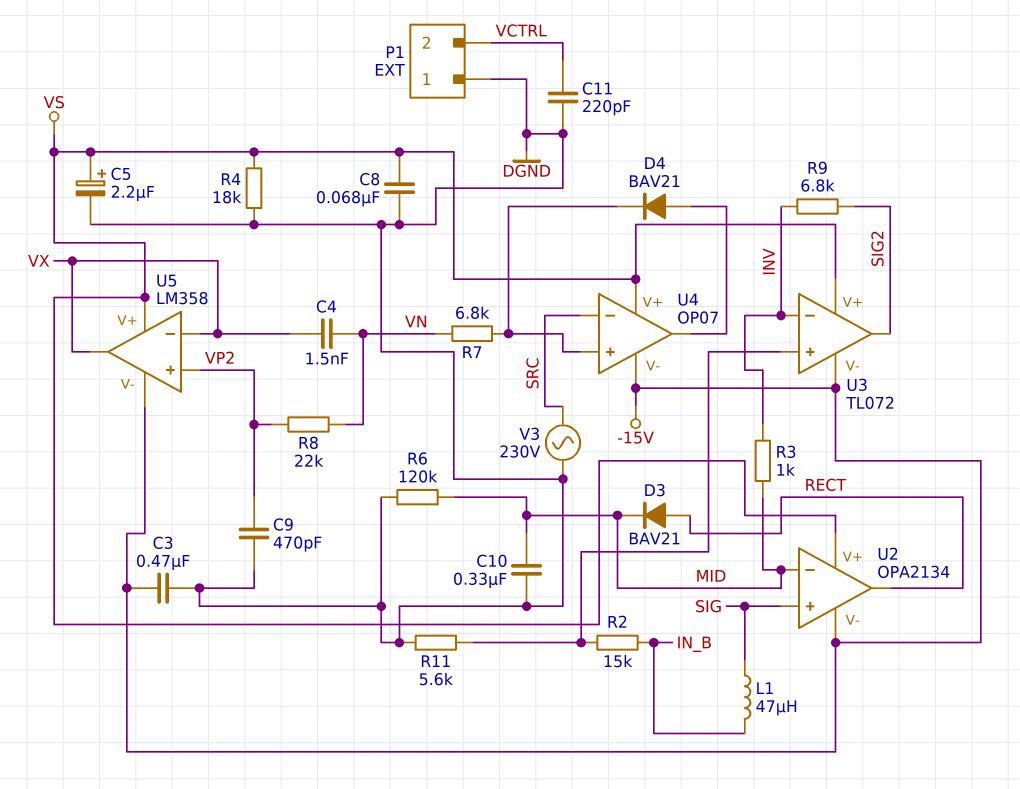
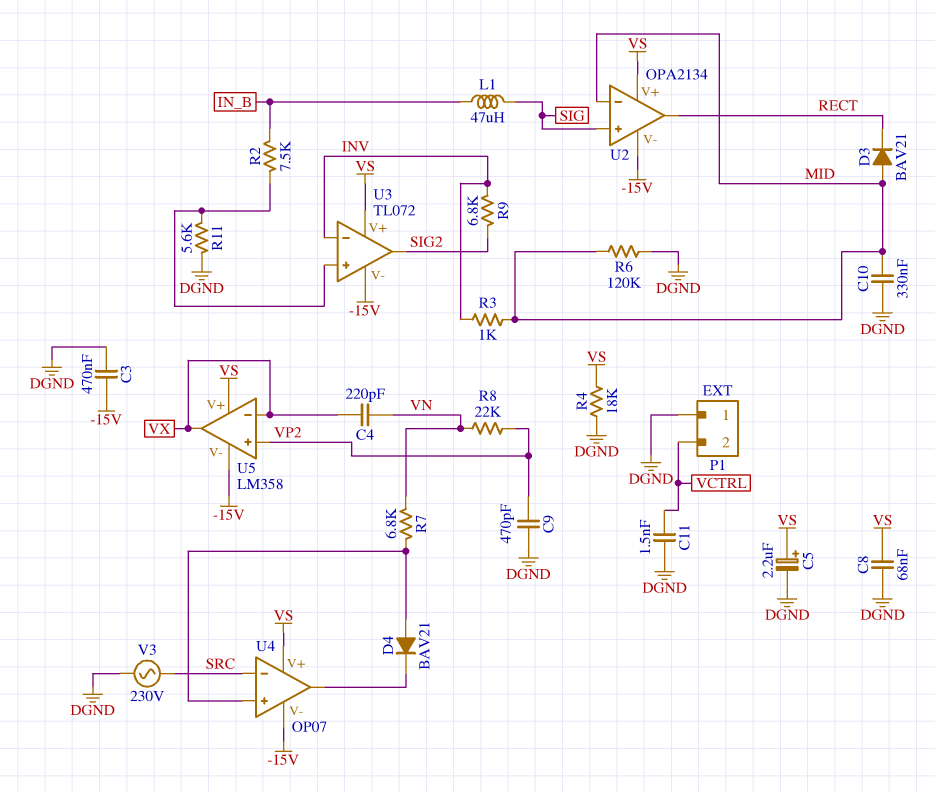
C4: 1.5nF (VN, VX) -> 220pF (VN, VX)
C11: 220pF (DGND, VCTRL) -> 1.5nF (DGND, VCTRL)
D3: diode BAV21 (A RECT, K MID) -> diode BAV21 (A MID, K RECT)
D4: diode BAV21 (A U4/out, K U4/in+) -> diode BAV21 (A U4/in+, K U4/out)
R2: 15k (IN_B, U3/in+) -> 7.5k (IN_B, U3/in+)

